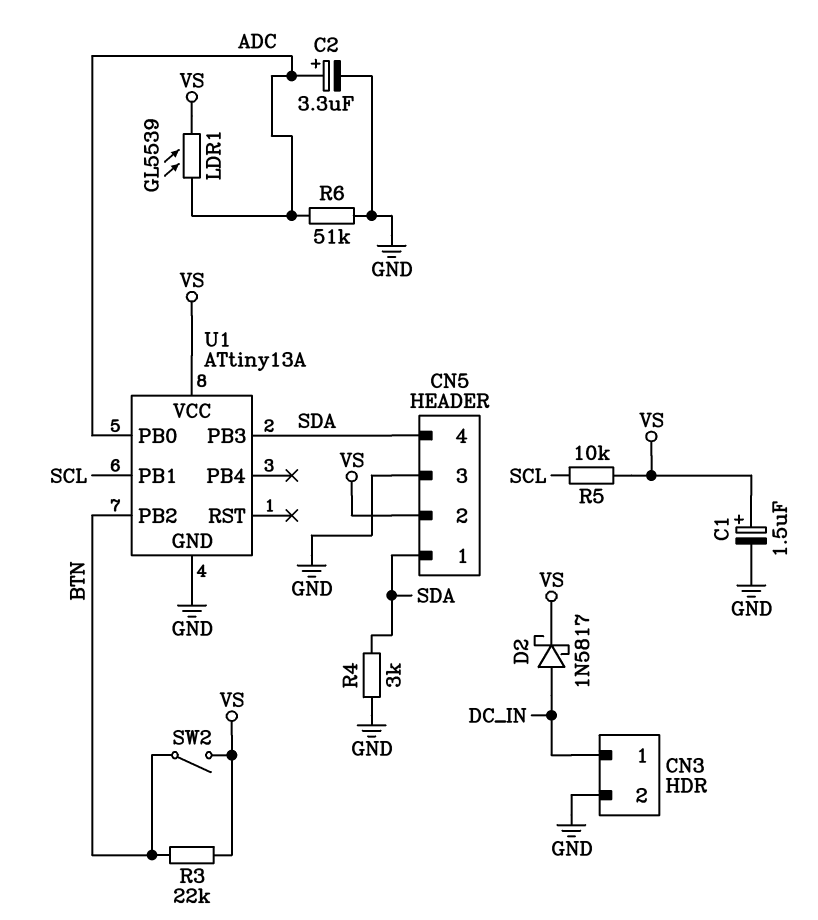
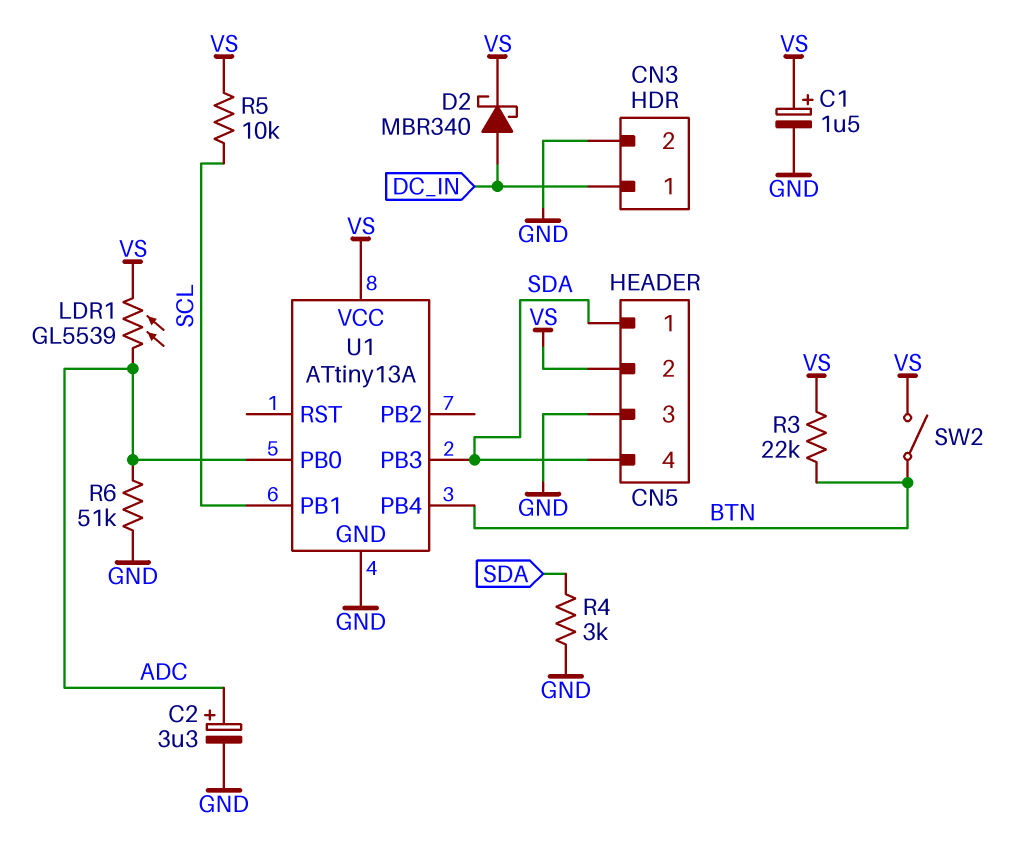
D2: schottky 1N5817 (A DC_IN, K VS) -> schottky MBR340 (A DC_IN, K VS)
U1 pin PB2: BTN -> none
U1 pin PB4: none -> BTN

